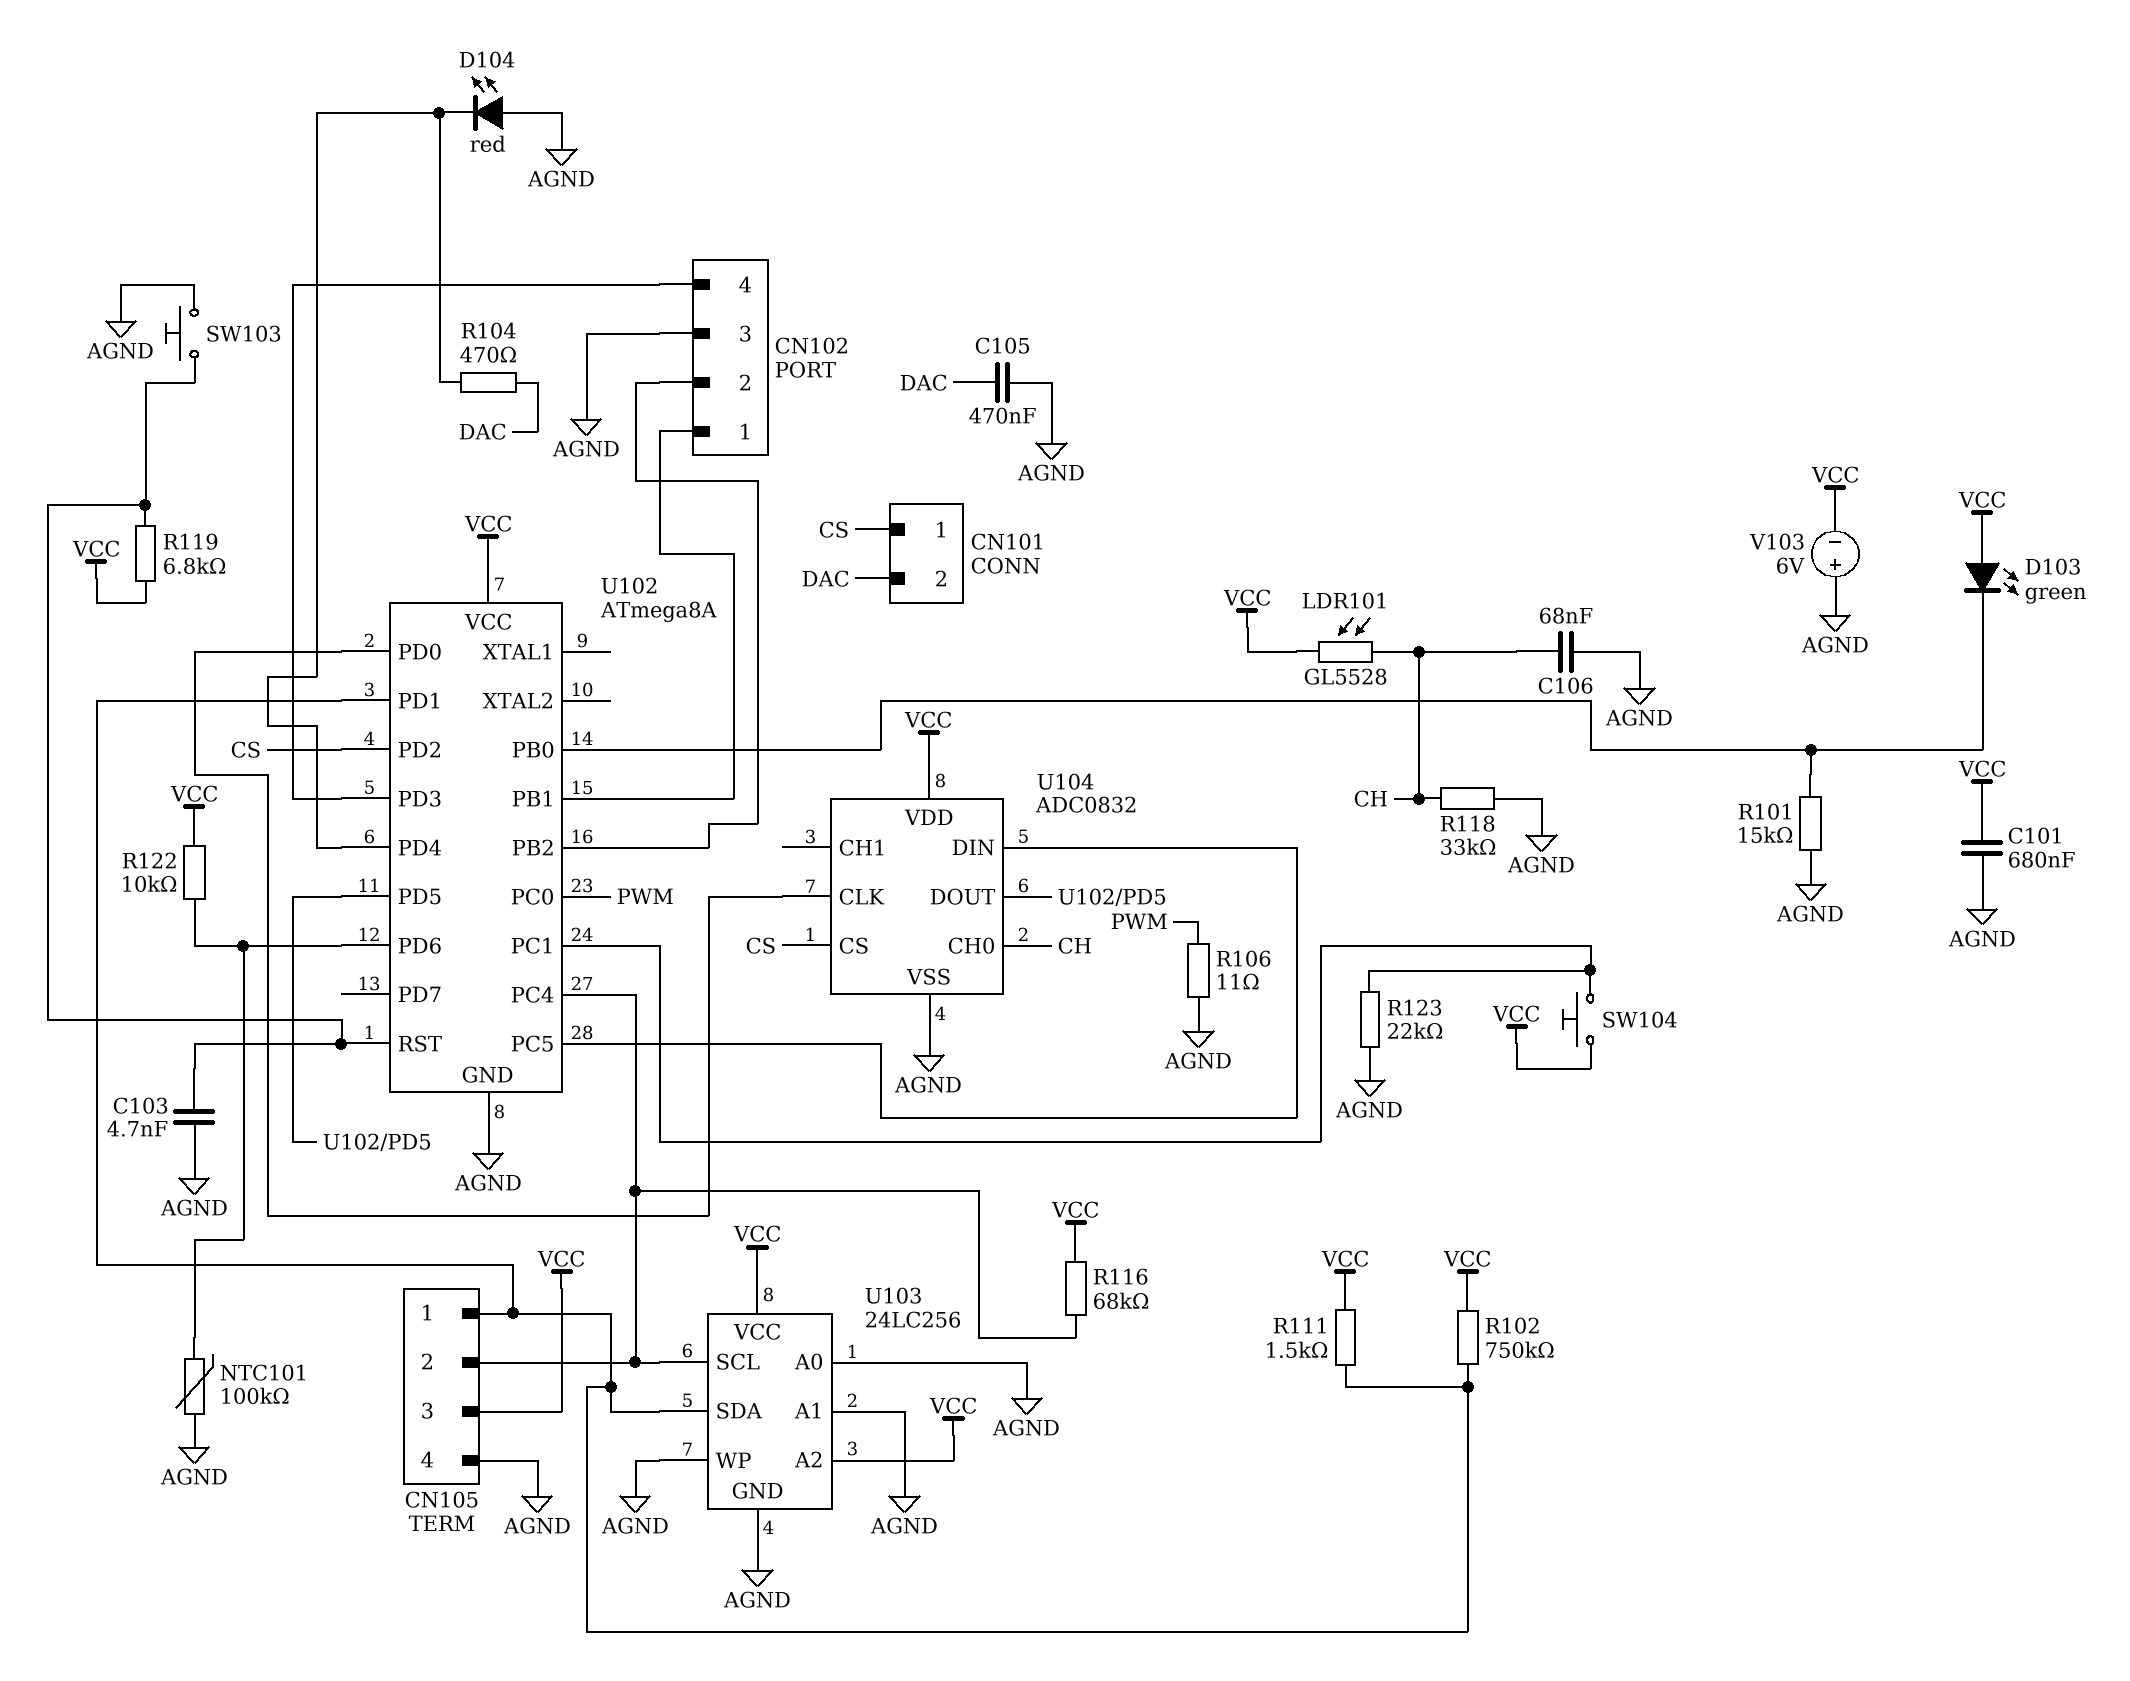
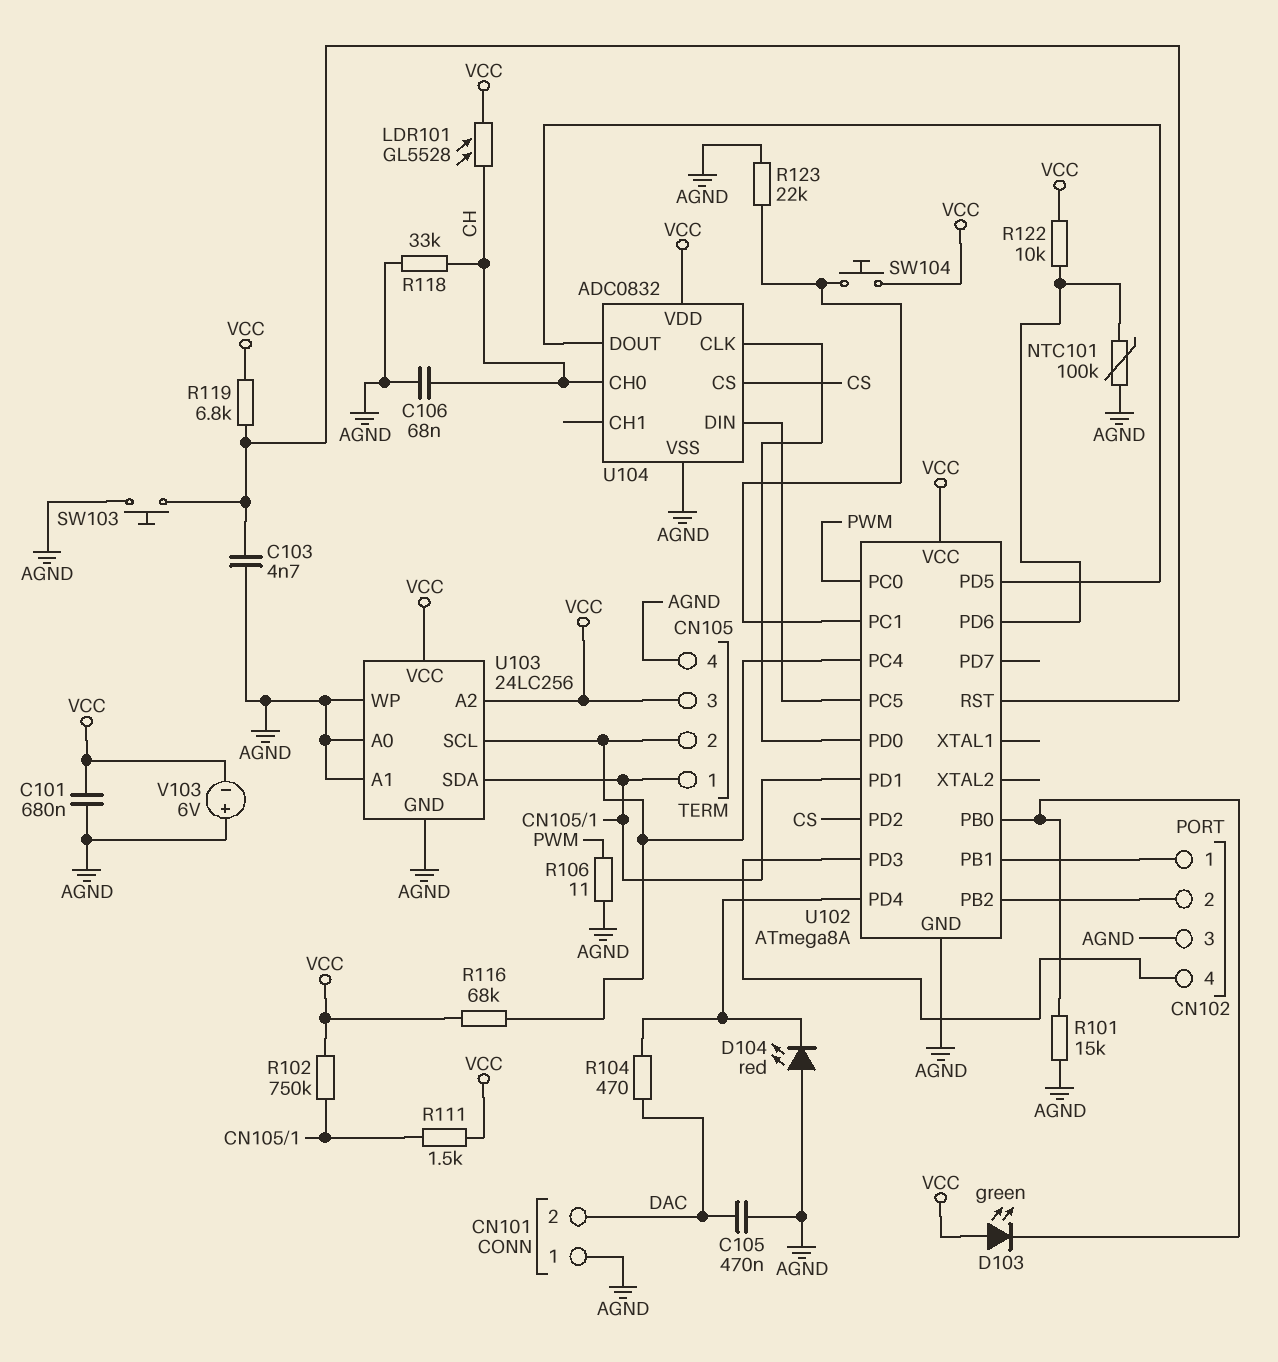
CN101 pin 1: CS -> AGND

